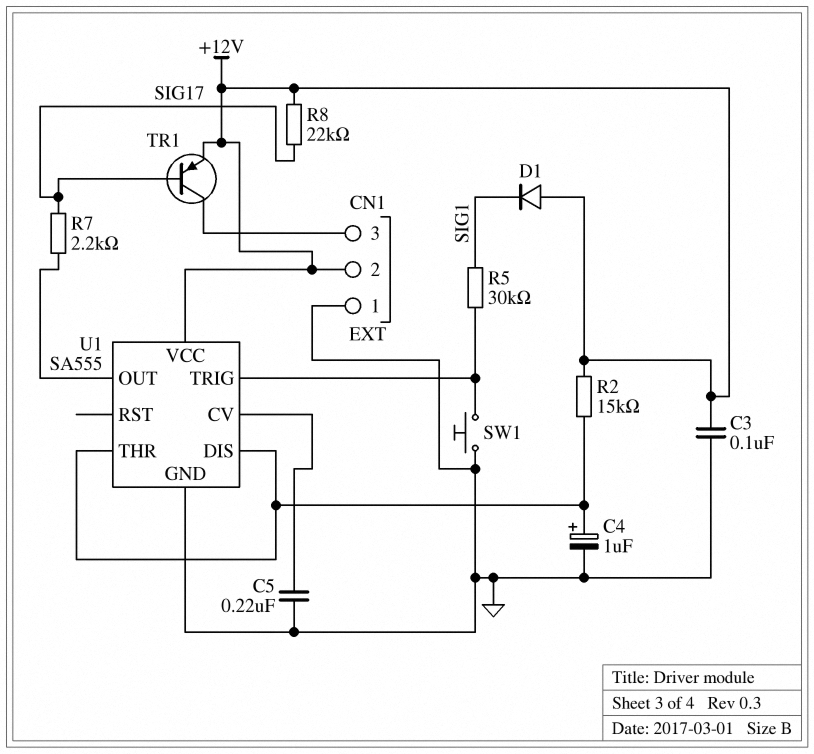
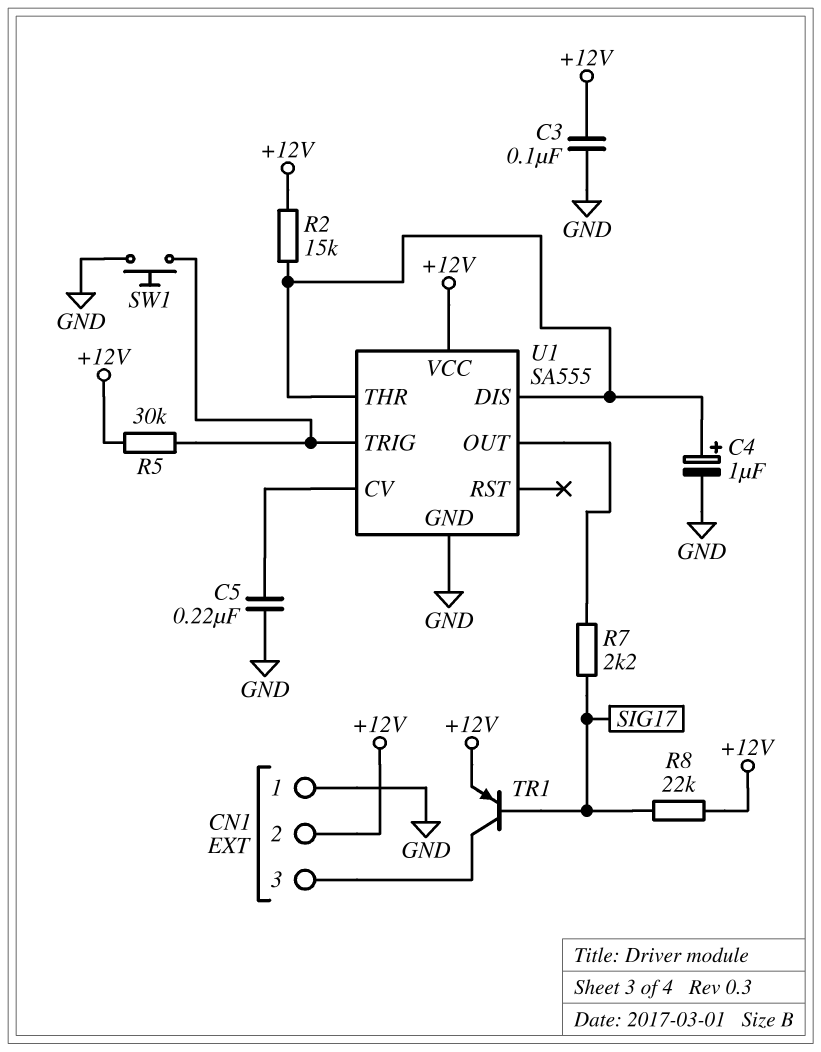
D1: diode (A +12V, K SIG1) -> none
R5: 30k (SIG1, U1/TRIG) -> 30k (+12V, U1/TRIG)

